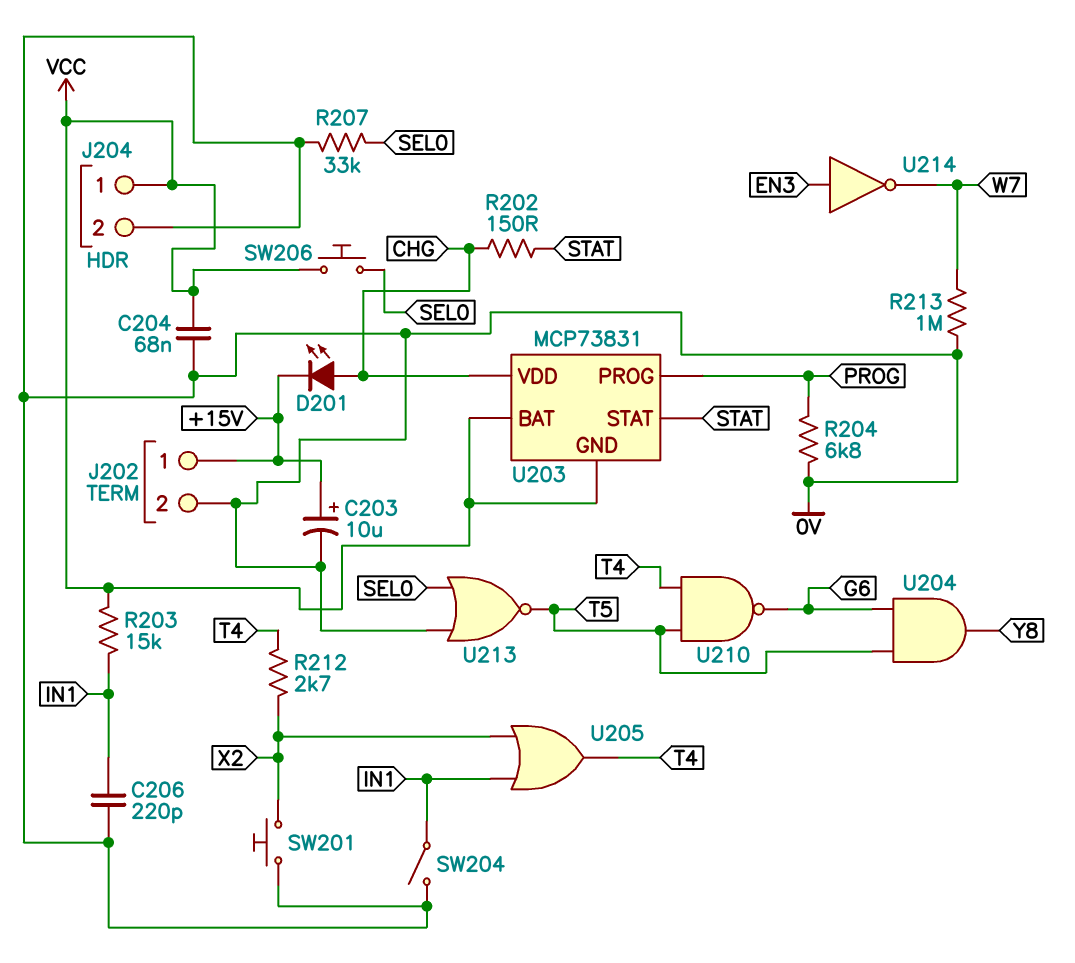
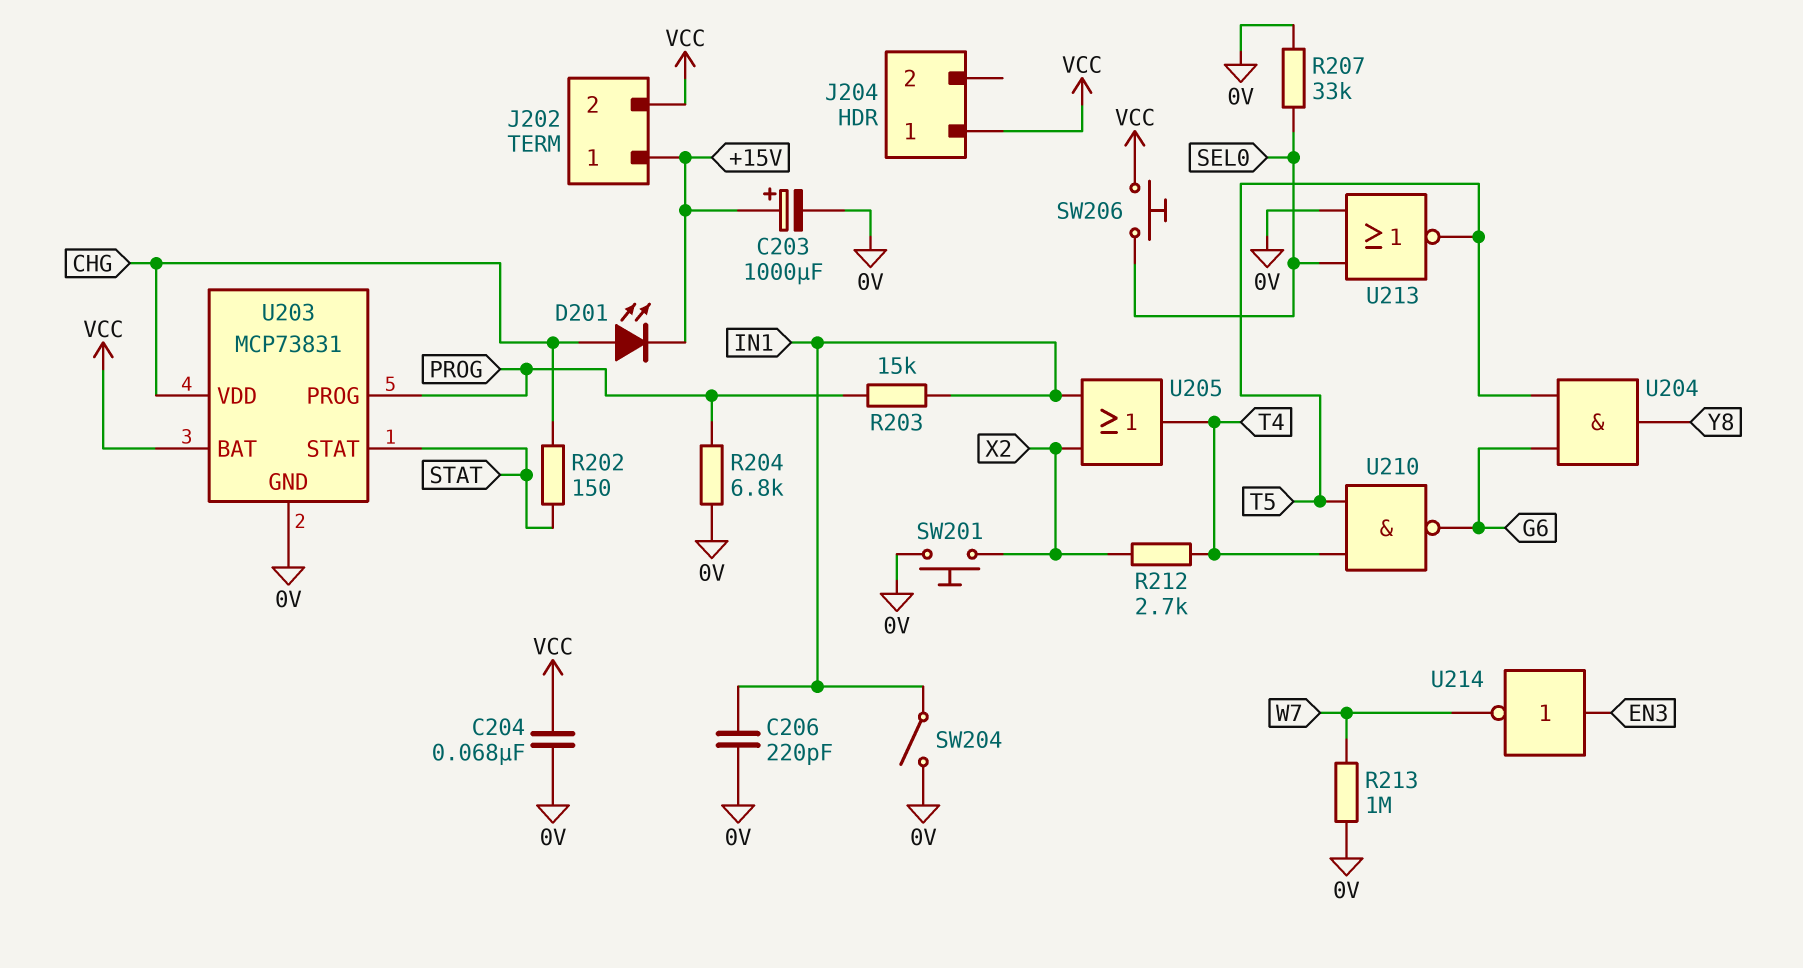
C203: 10uF (plus +15V, minus 0V) -> 1000uF (plus +15V, minus 0V)
J202 pin 2: 0V -> VCC
J204 pin 2: 0V -> none
R203: 15k (IN1, VCC) -> 15k (IN1, PROG)
U203 pin GND: VCC -> 0V

